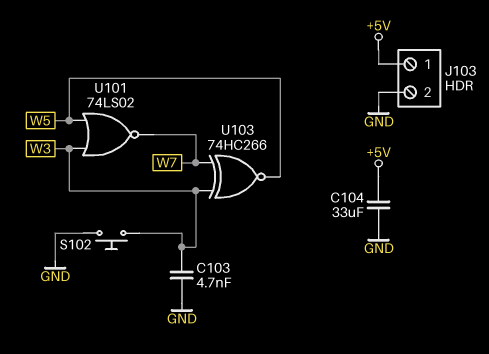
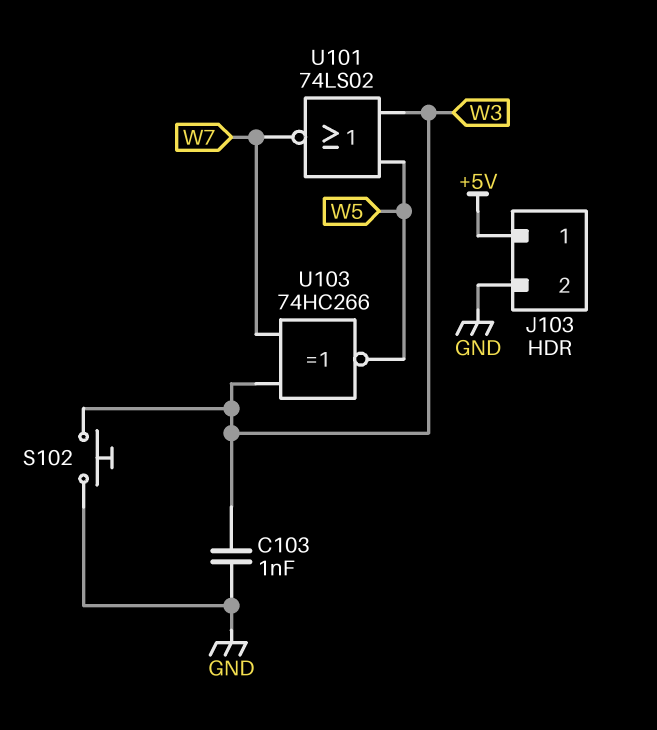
C103: 4.7nF (GND, W3) -> 1nF (GND, W3)
C104: 33uF (+5V, GND) -> none

